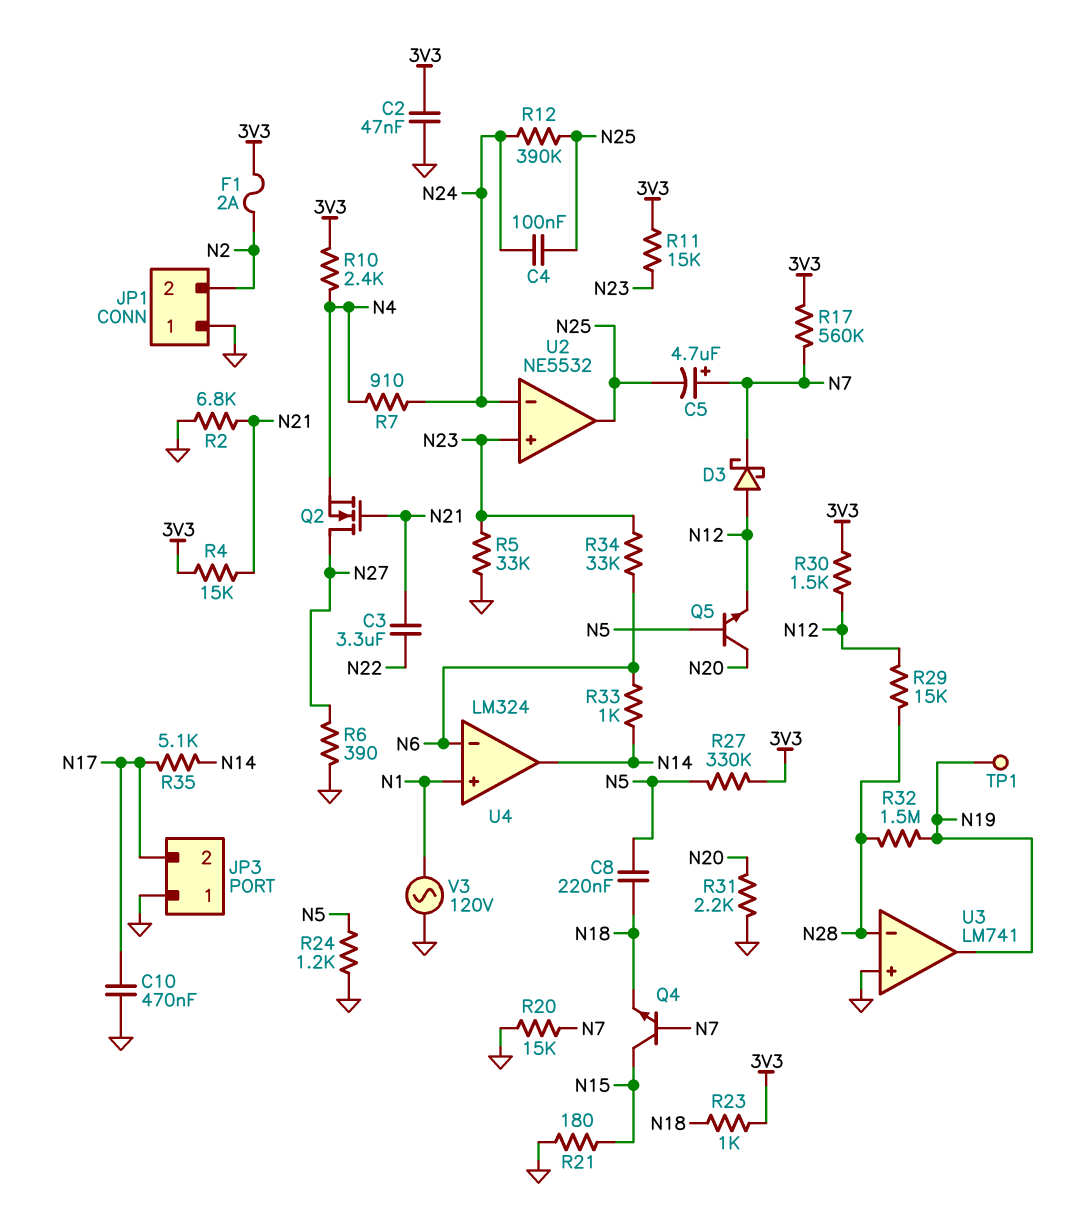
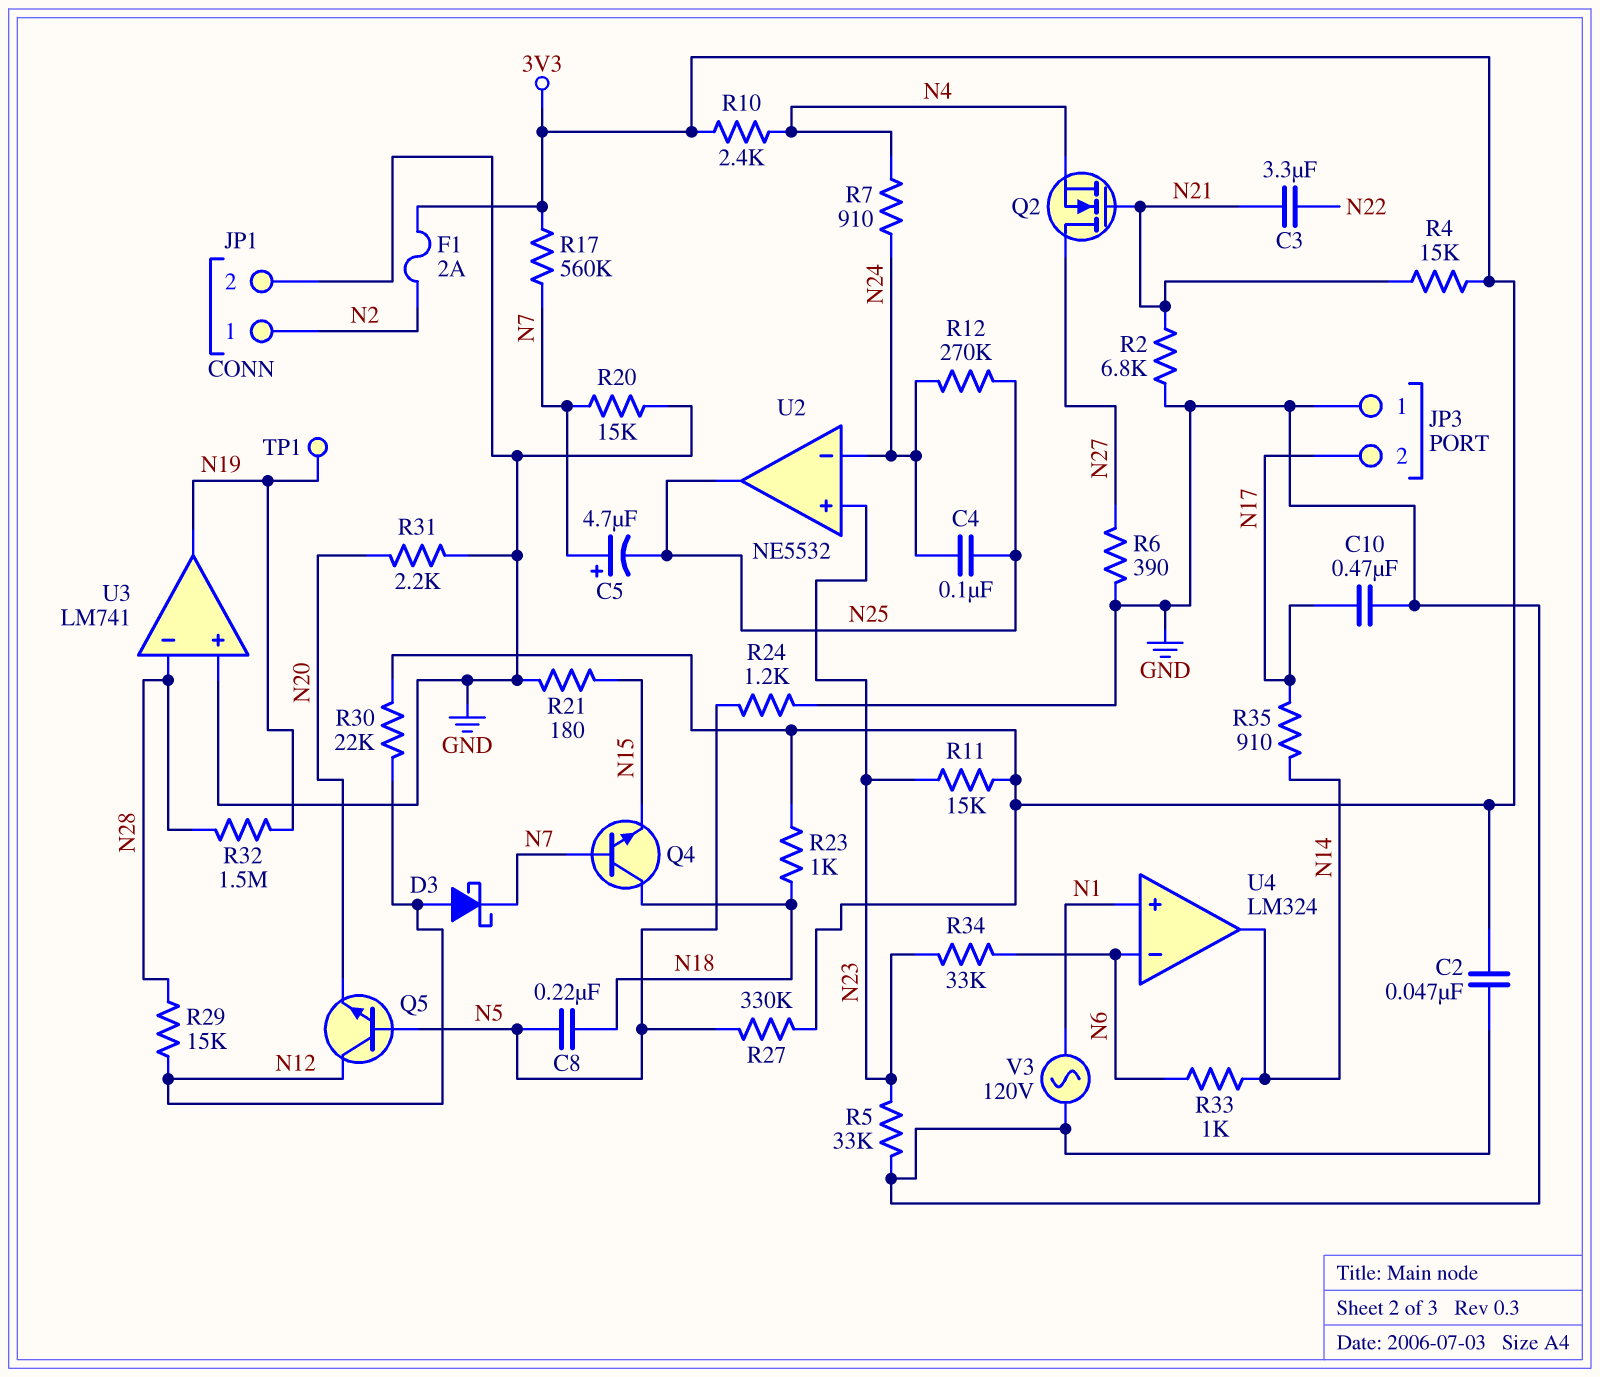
JP1 pin 1: GND -> N2
JP1 pin 2: N2 -> GND
Q4: NPN (B N7, C N15, E N18) -> NPN (B N7, C N18, E N15)
Q5: NPN (B N5, C N20, E N12) -> NPN (B N5, C N12, E N20)
R12: 390k (N24, N25) -> 270k (N24, N25)
R30: 1.5k (3V3, N12) -> 22k (3V3, N12)
R35: 5.1k (N14, N17) -> 910 (N14, N17)

